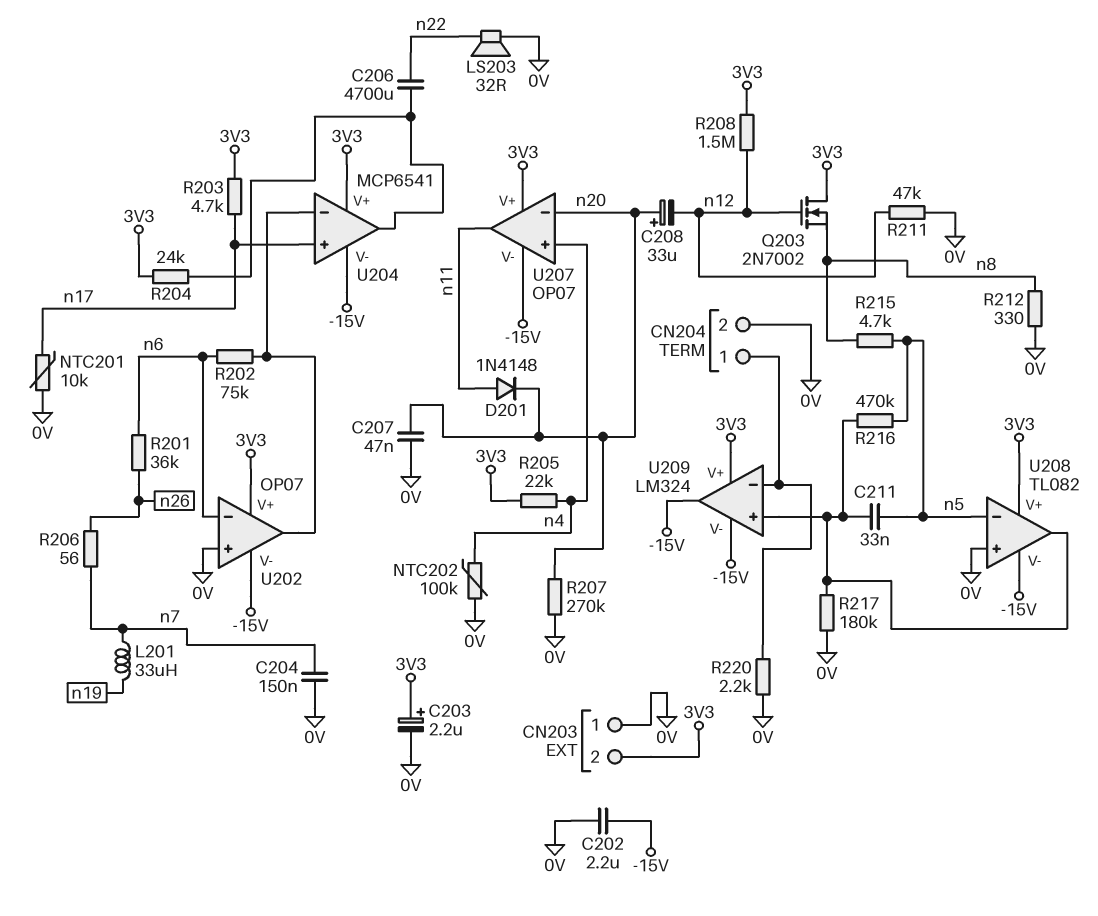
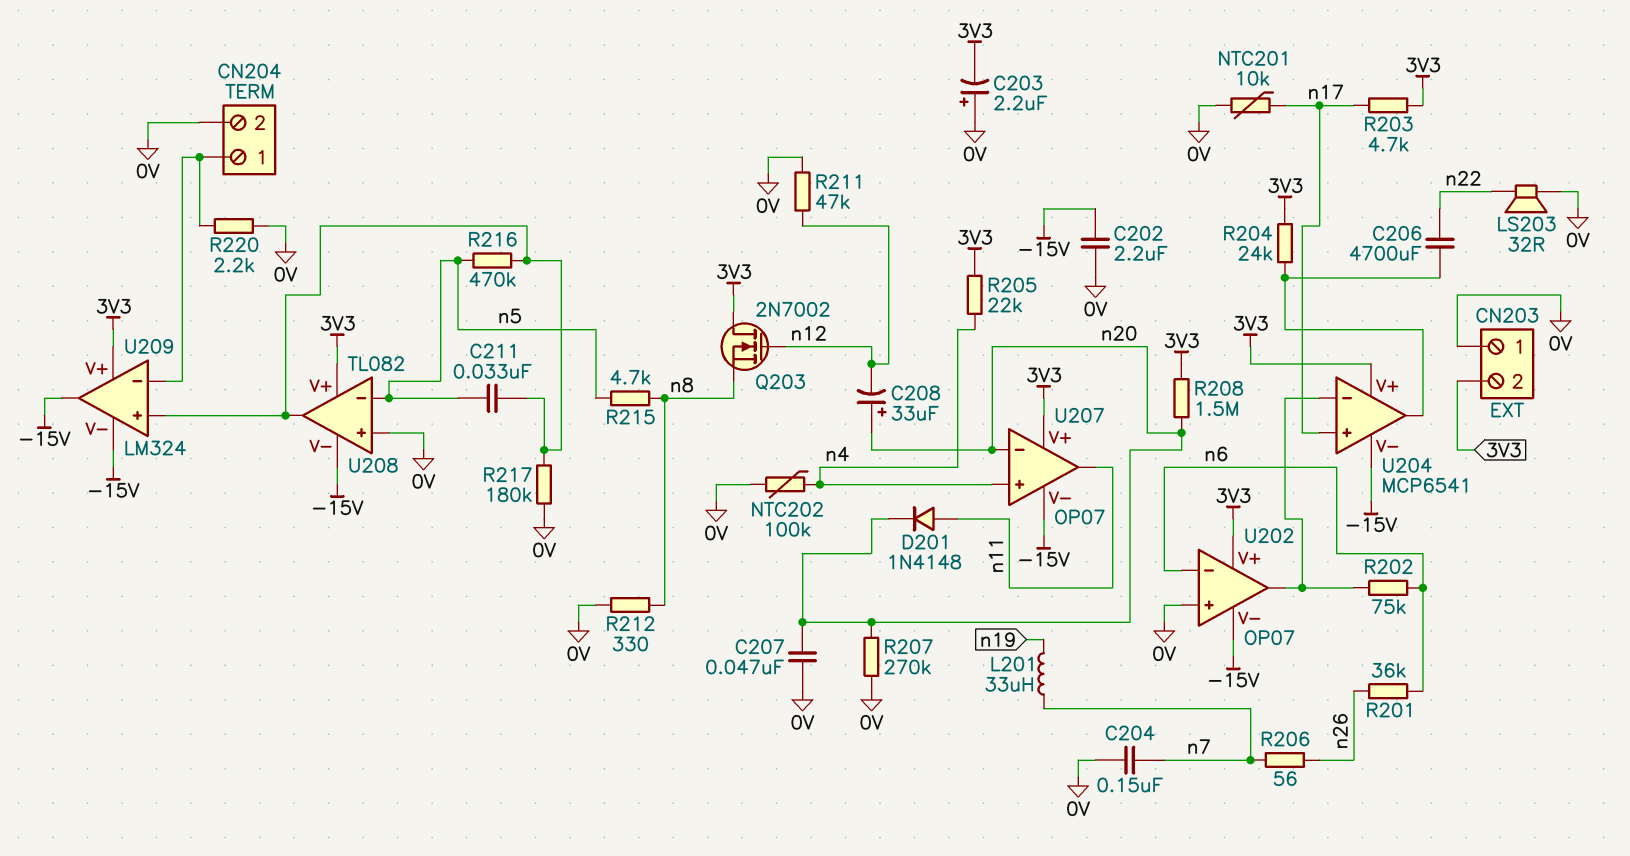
C203: 2.2uF (plus 3V3, minus 0V) -> 2.2uF (plus 0V, minus 3V3)
R208: 1.5M (3V3, n12) -> 1.5M (3V3, n20)

